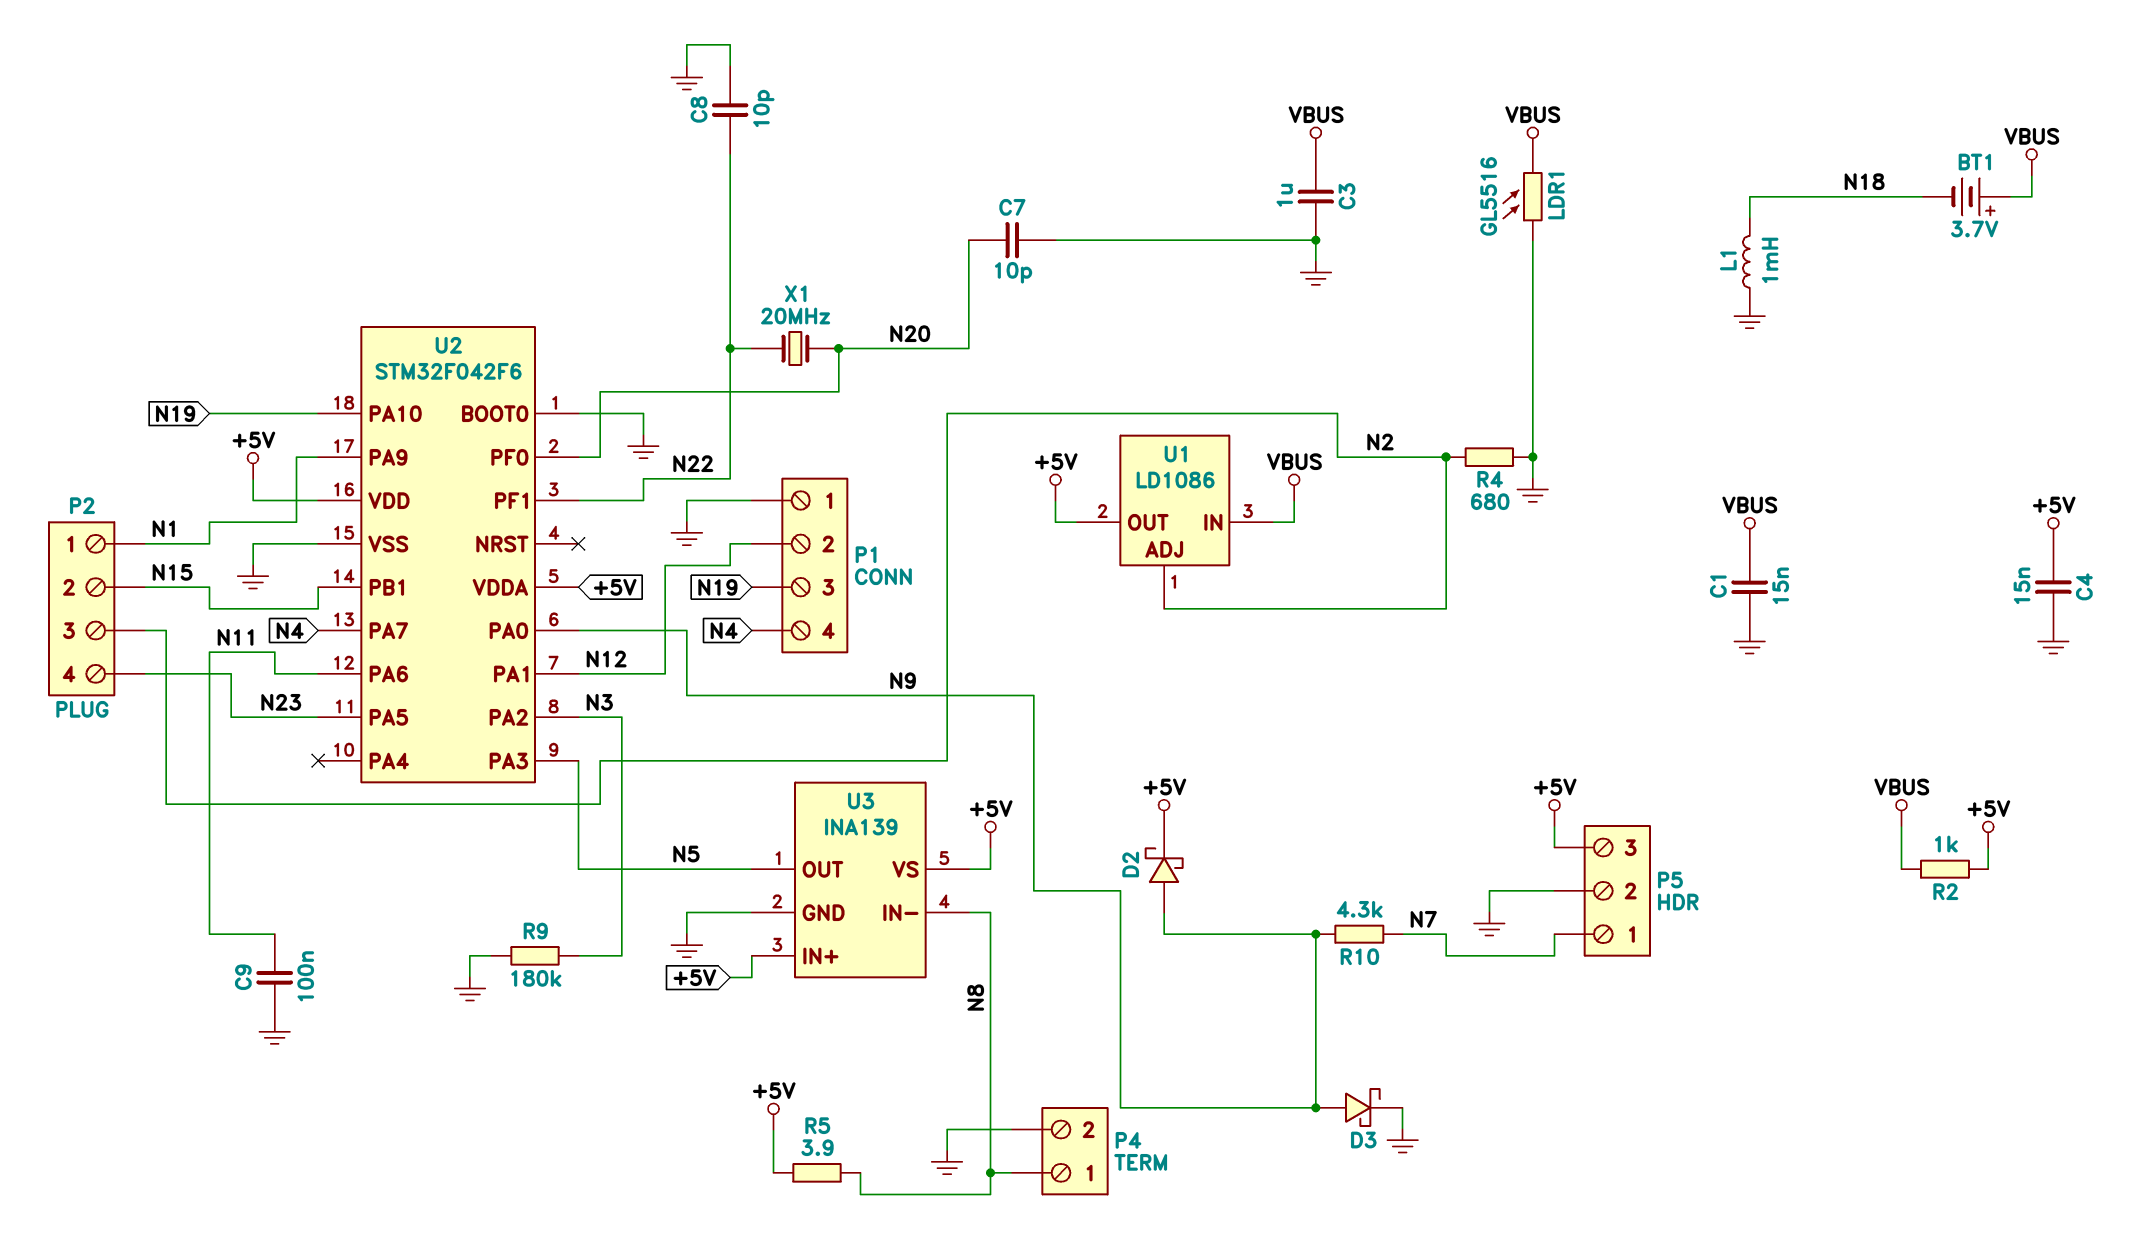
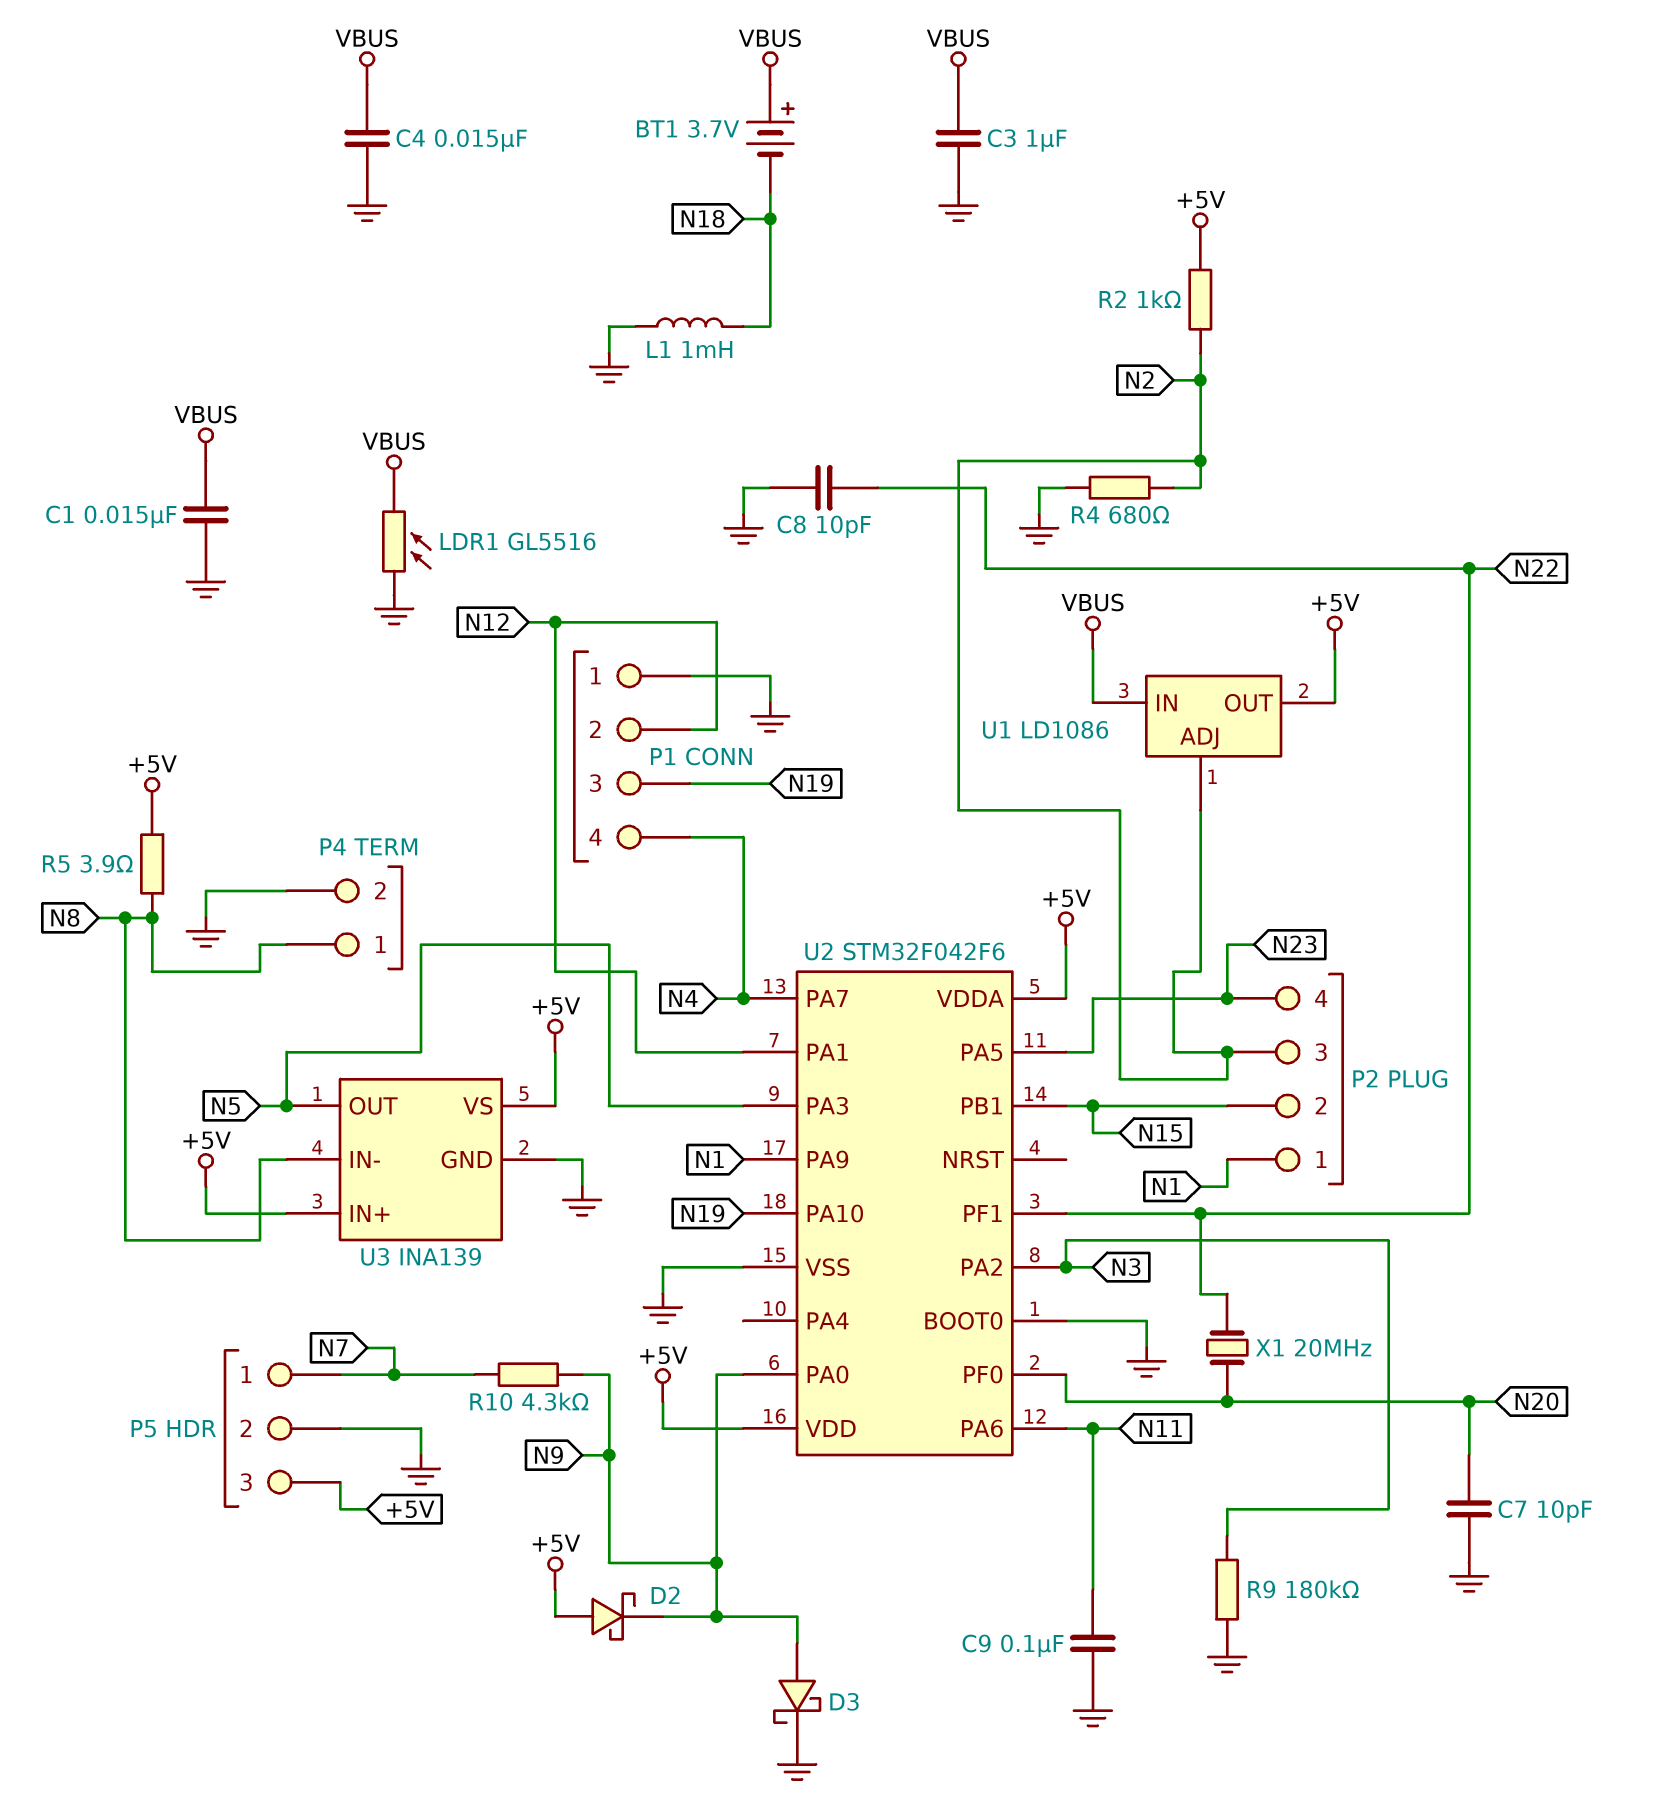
C4: 15nF (+5V, GND) -> 15nF (GND, VBUS)
D2: schottky (A N9, K +5V) -> schottky (A +5V, K N9)
R2: 1k (+5V, VBUS) -> 1k (+5V, N2)

